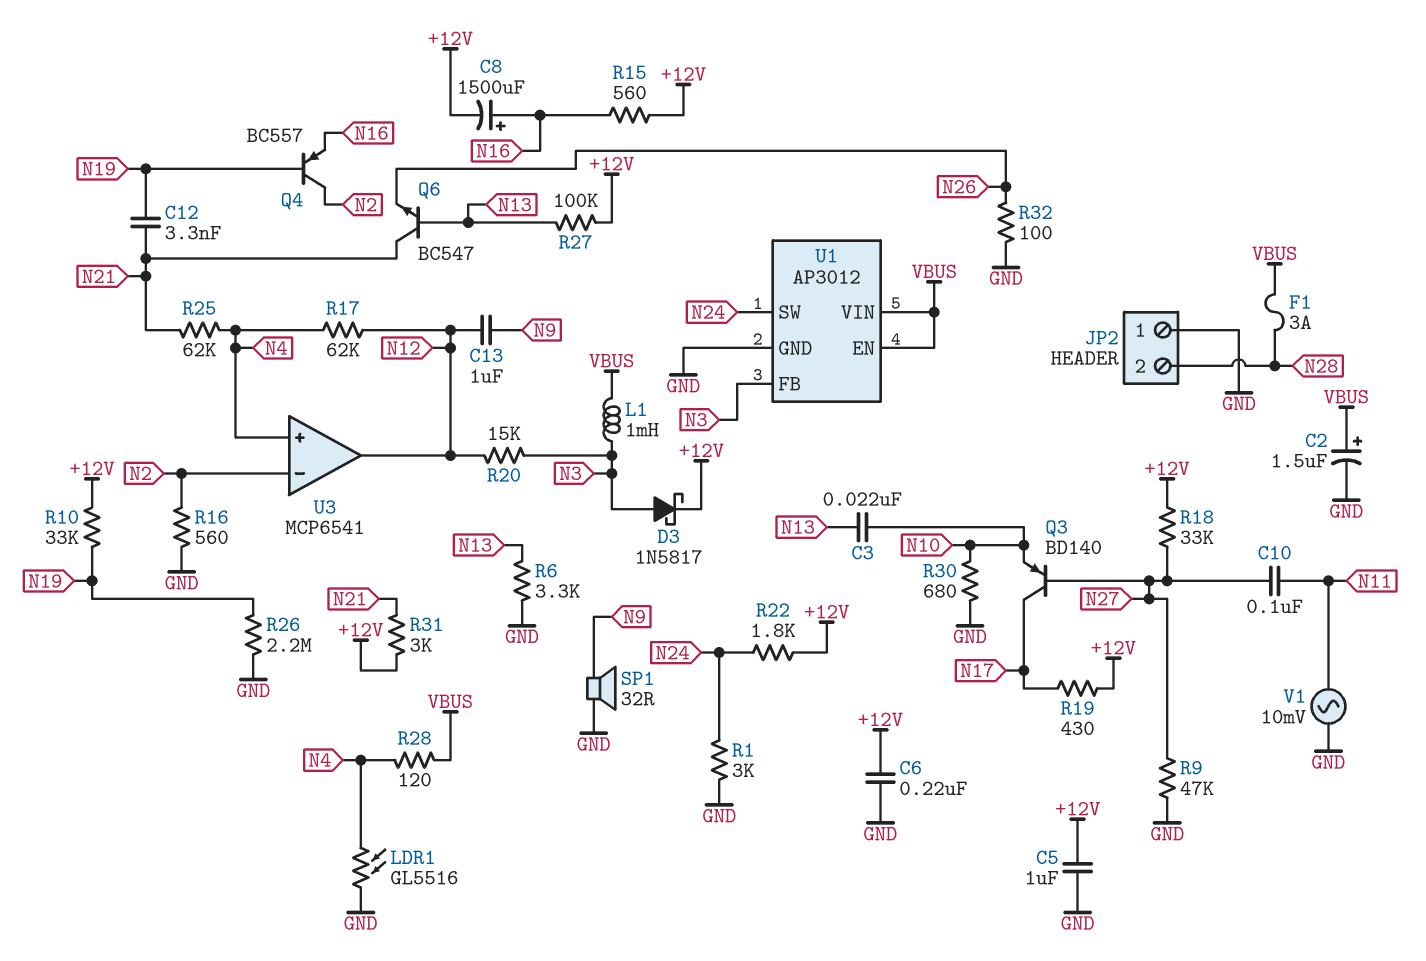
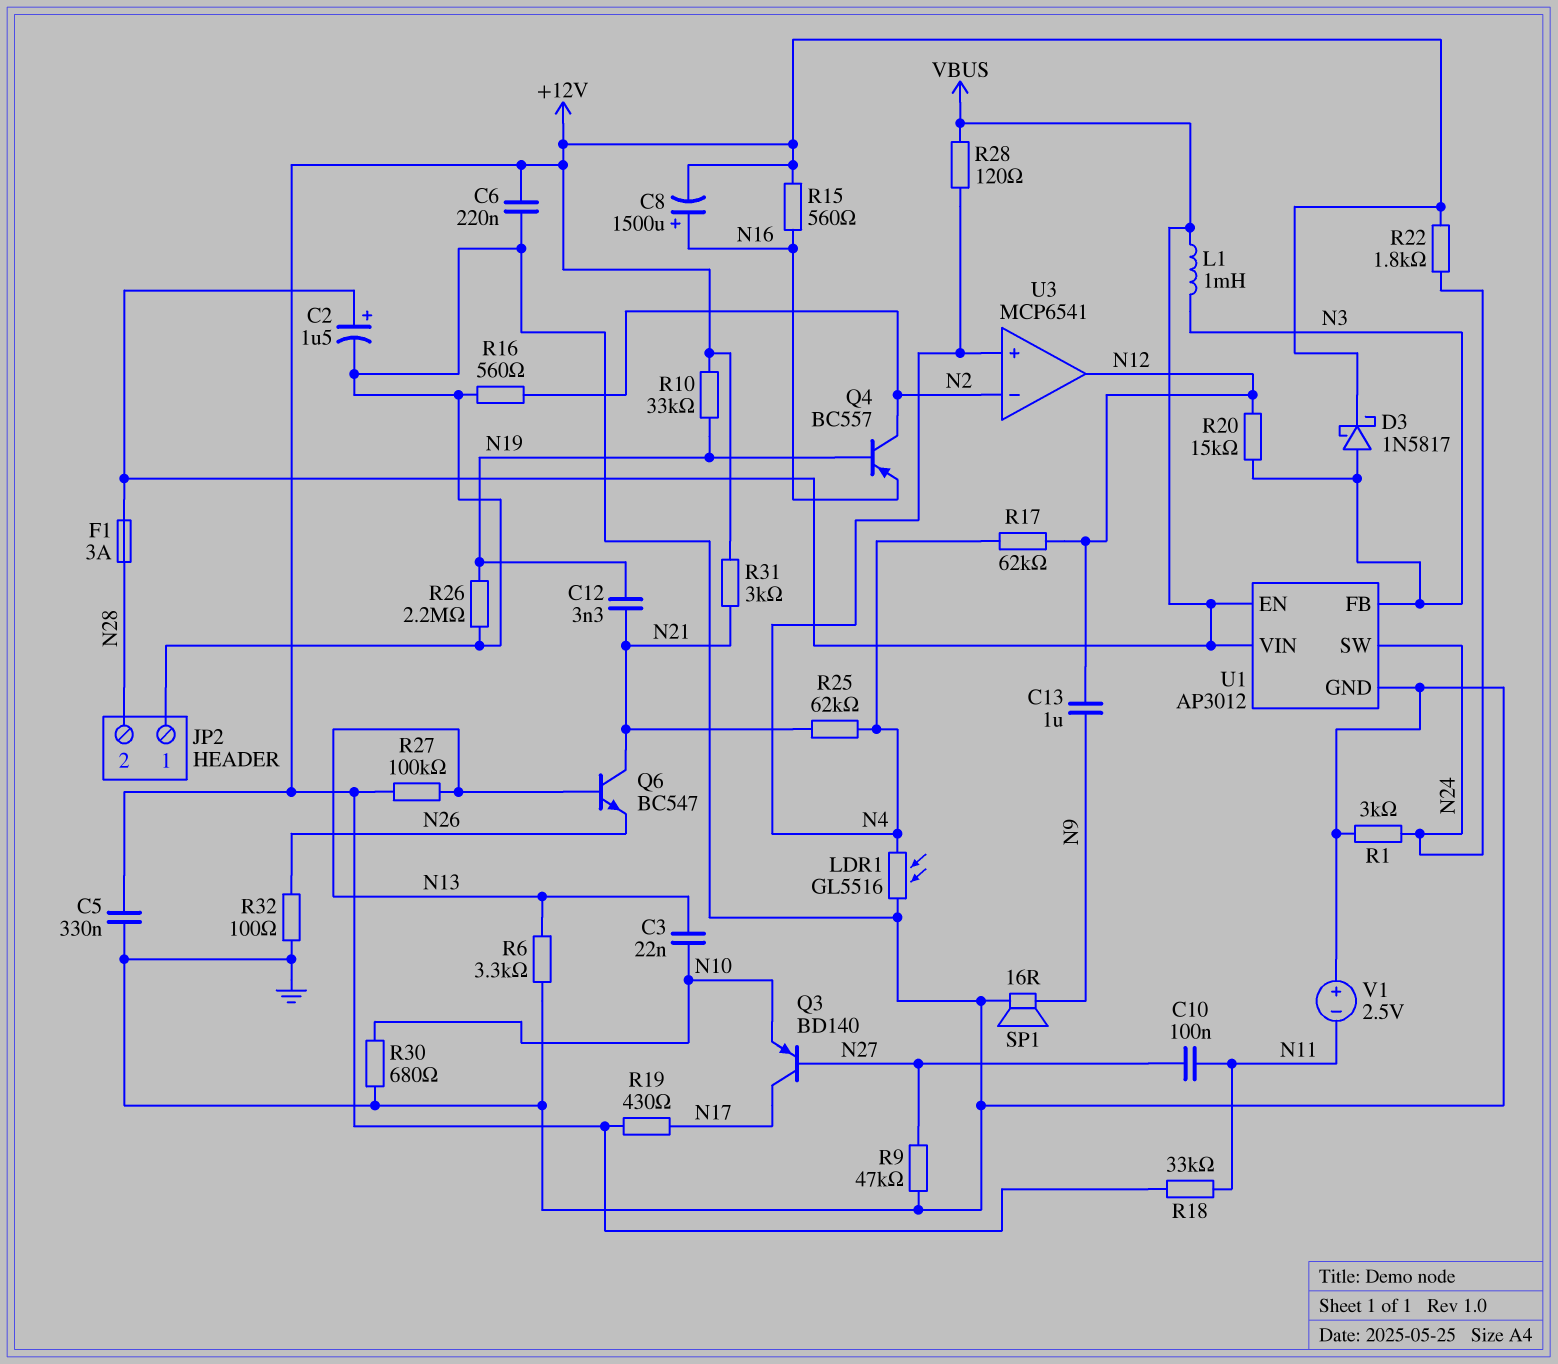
C5: 1uF (+12V, GND) -> 330nF (+12V, GND)
R18: 33k (+12V, N27) -> 33k (+12V, N11)
SP1: speaker 32R (GND, N9) -> speaker 16R (GND, N9)
V1: AC 10mV (GND, N11) -> 2.5V (plus GND, minus N11)

